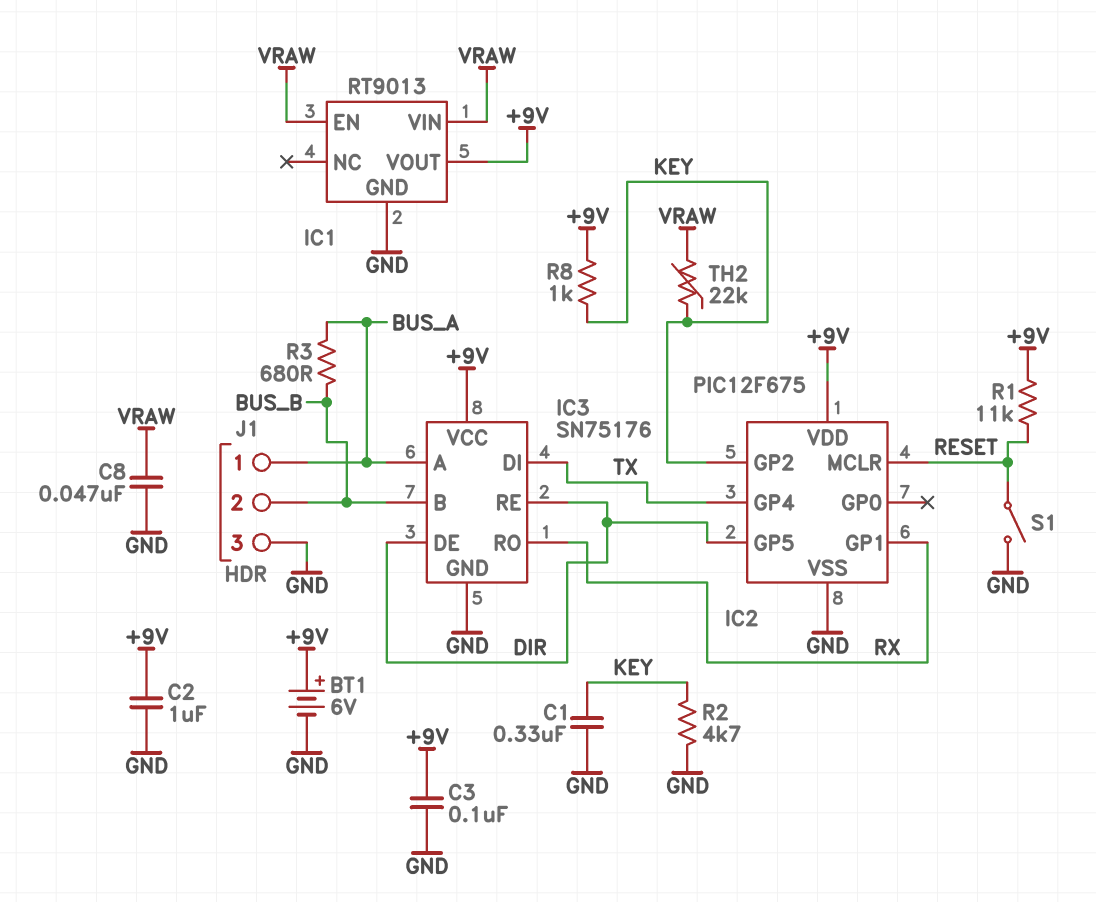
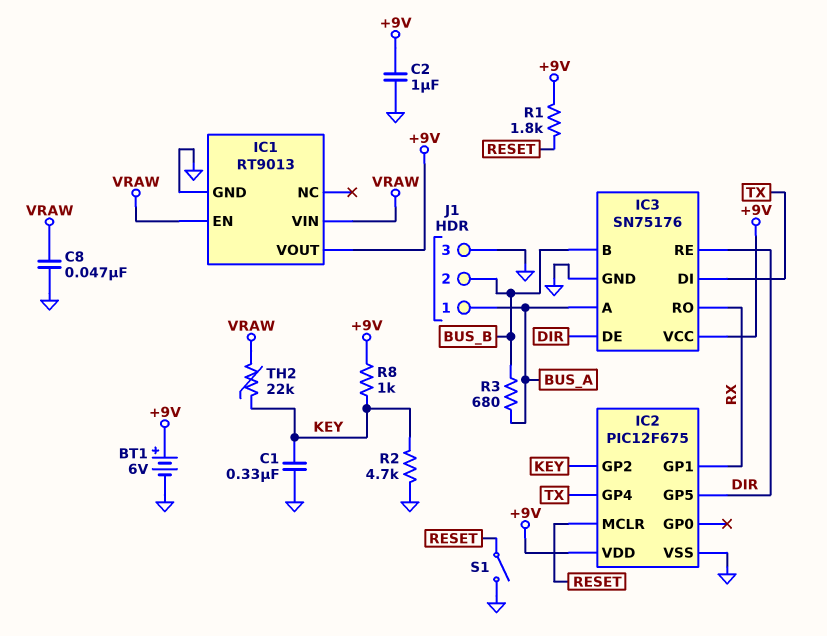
C3: 100nF (+9V, GND) -> none
R1: 11k (+9V, RESET) -> 1.8k (+9V, RESET)

